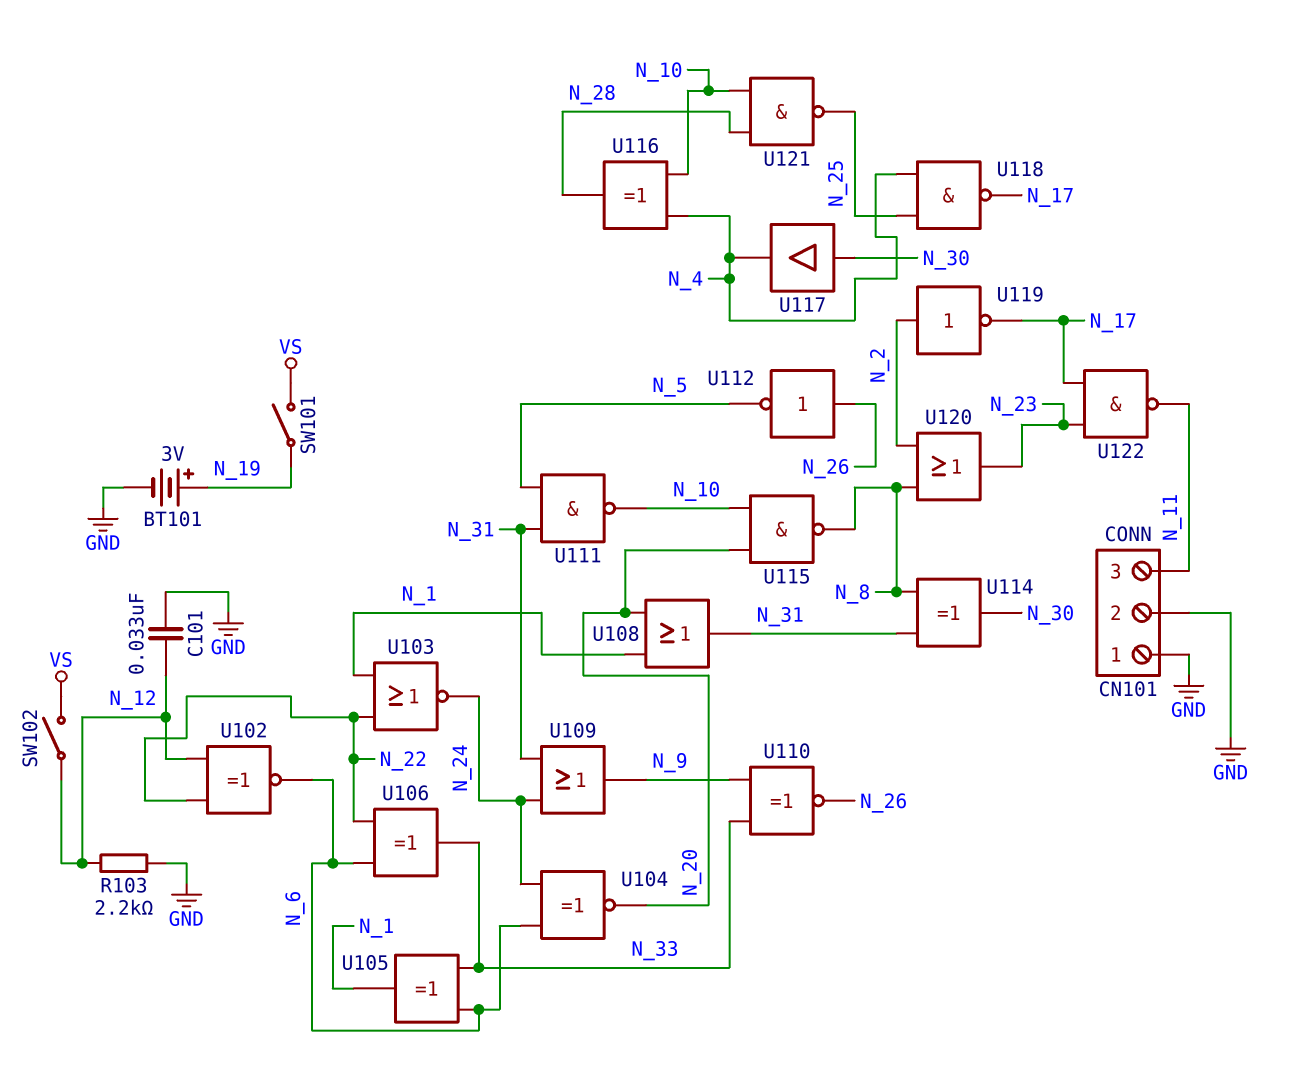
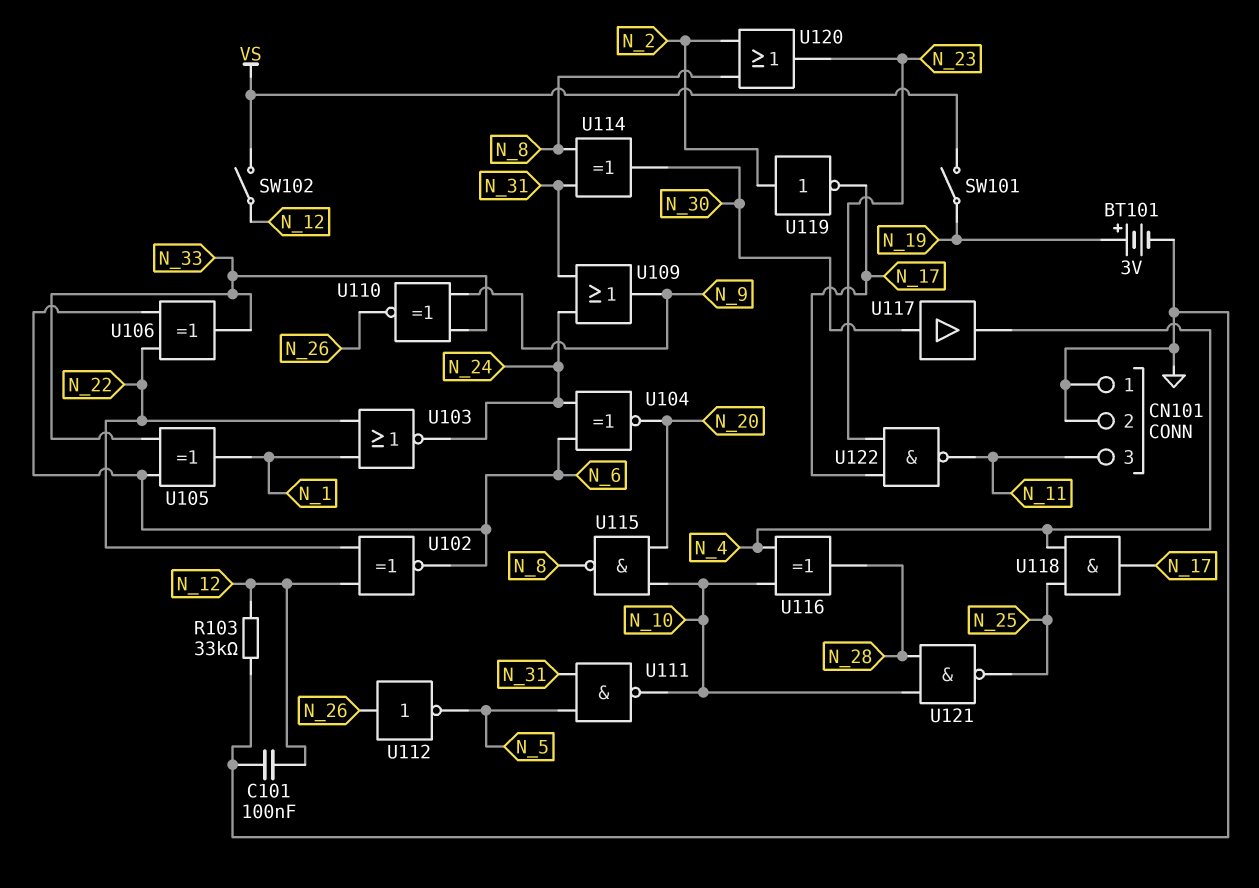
C101: 33nF (GND, N_12) -> 100nF (GND, N_12)
R103: 2.2k (GND, N_12) -> 33k (GND, N_12)
U108: OR (in N_1, in N_20, out N_31) -> none
U118: NAND (in N_4, in N_25, out N_17) -> AND (in N_4, in N_25, out N_17)

